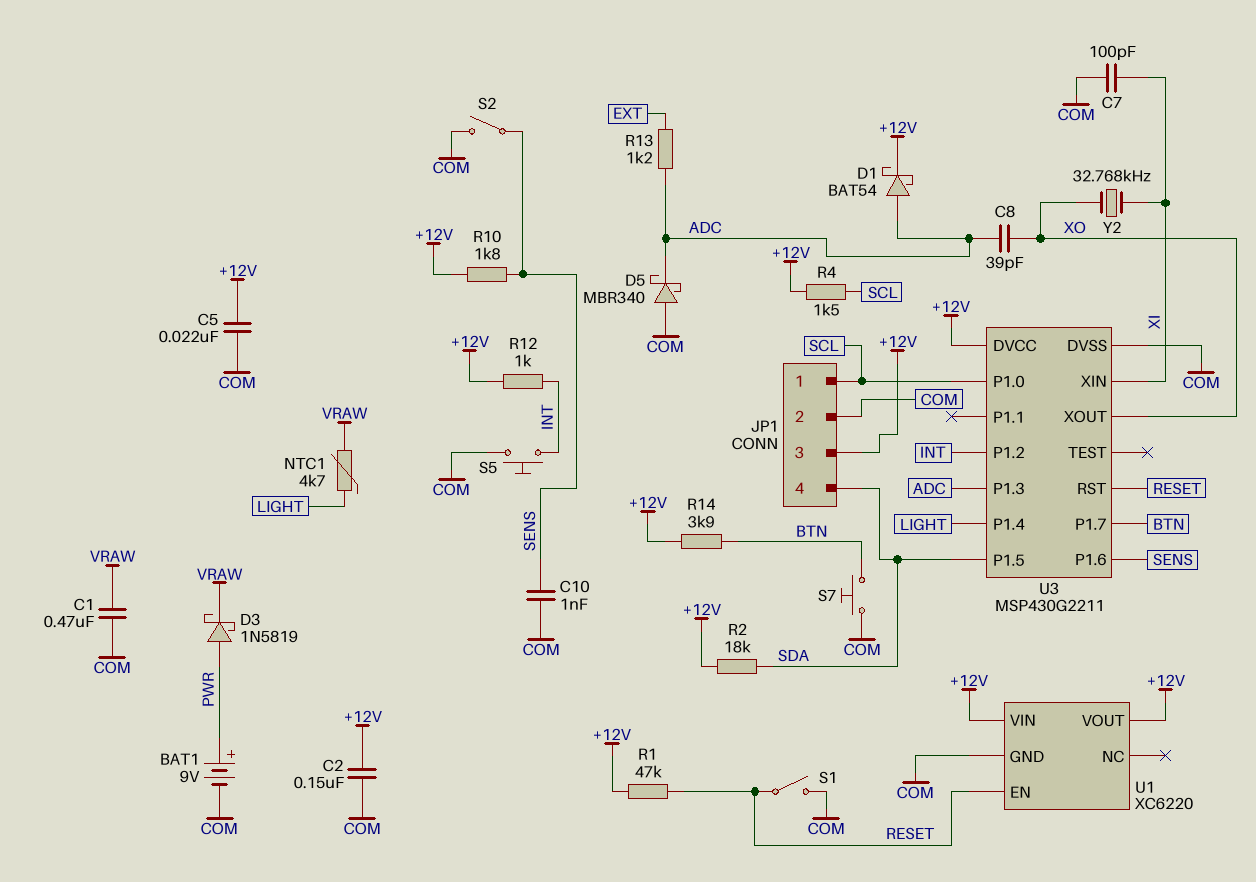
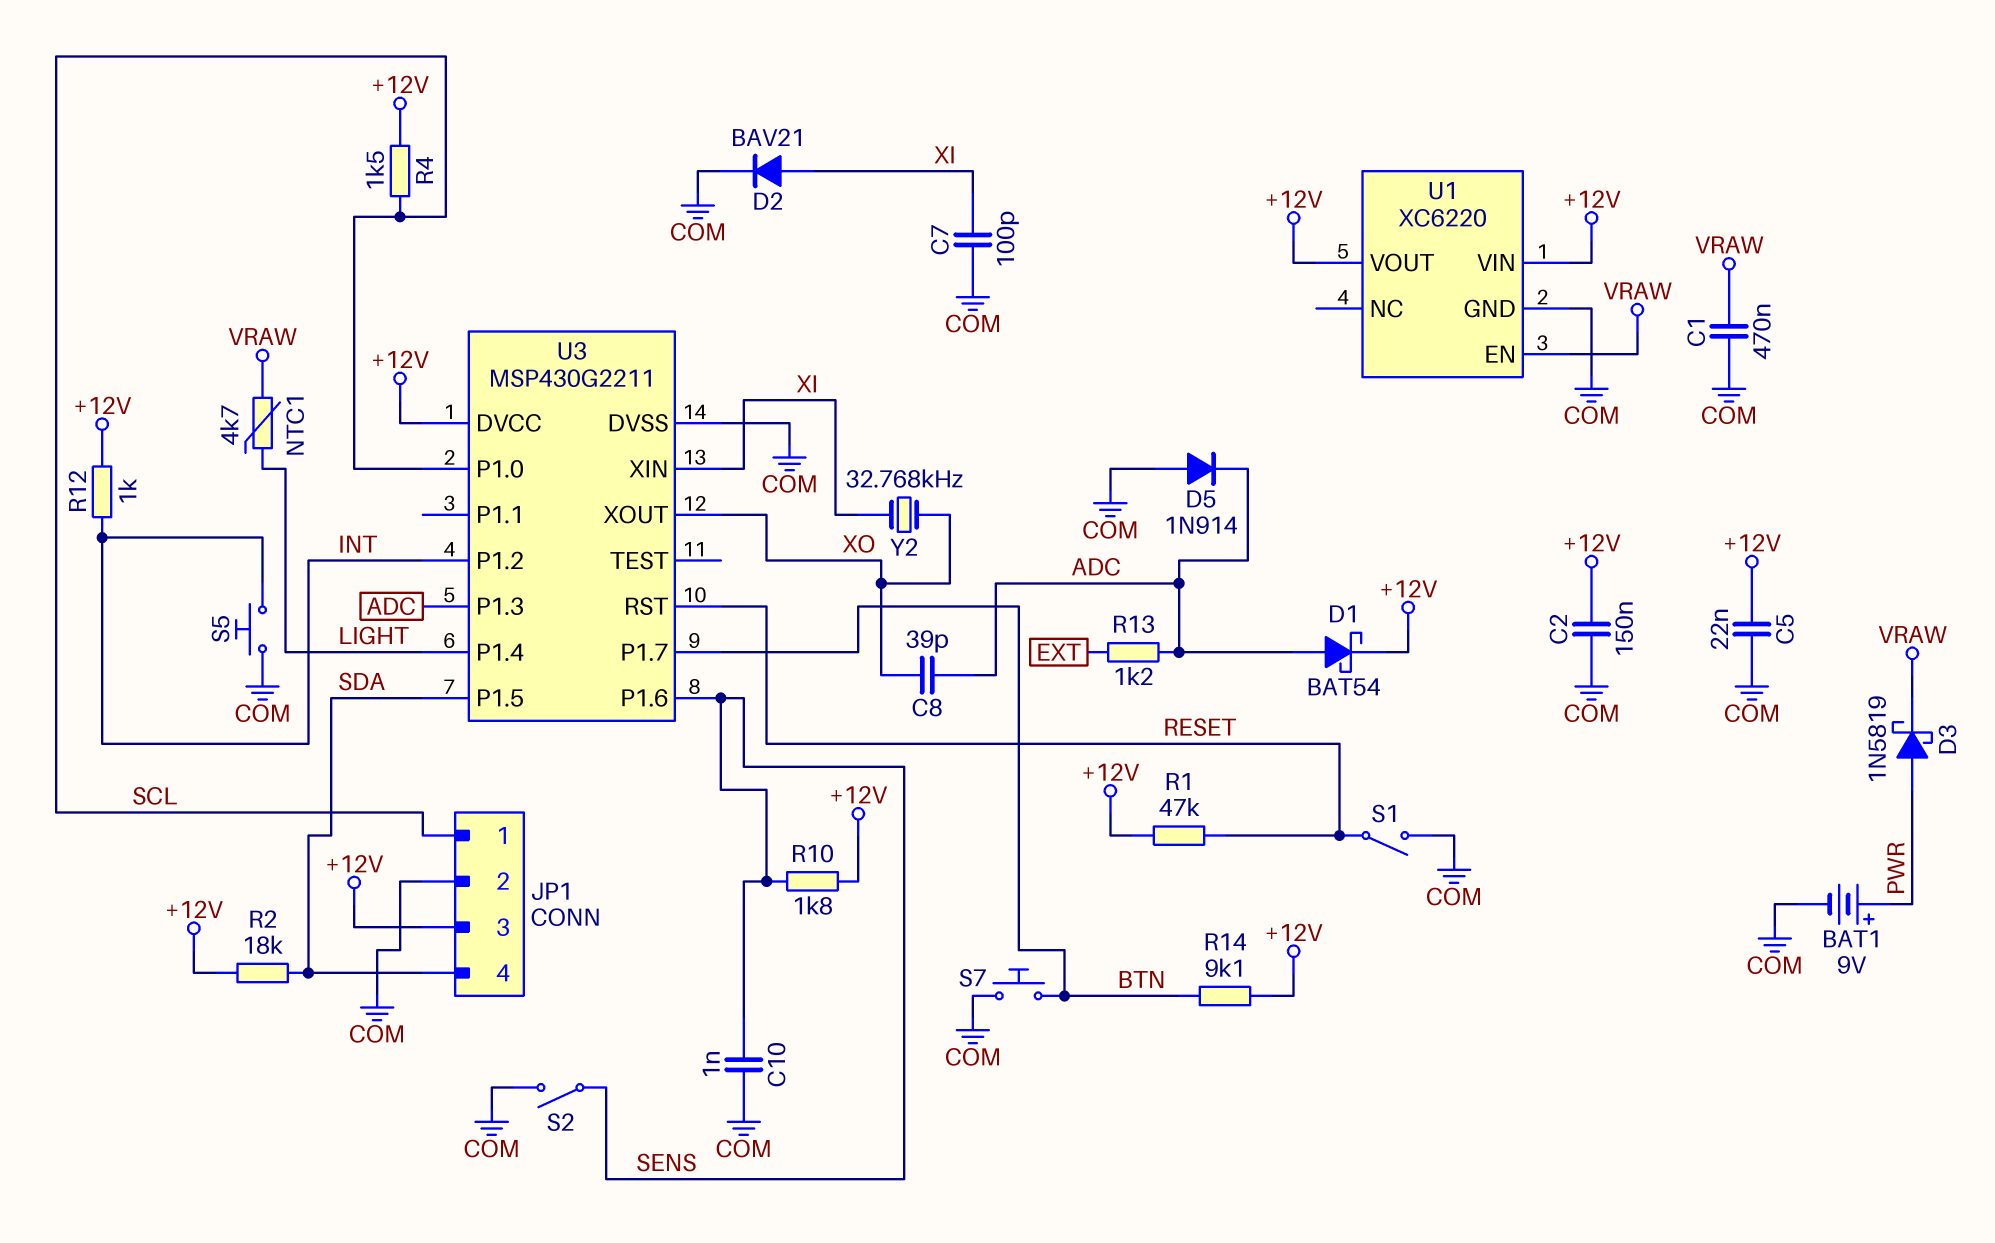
D2: none -> diode BAV21 (A XI, K COM)
D5: schottky MBR340 (A COM, K ADC) -> diode 1N914 (A COM, K ADC)
R14: 3.9k (+12V, BTN) -> 9.1k (+12V, BTN)
U1 pin EN: RESET -> VRAW

